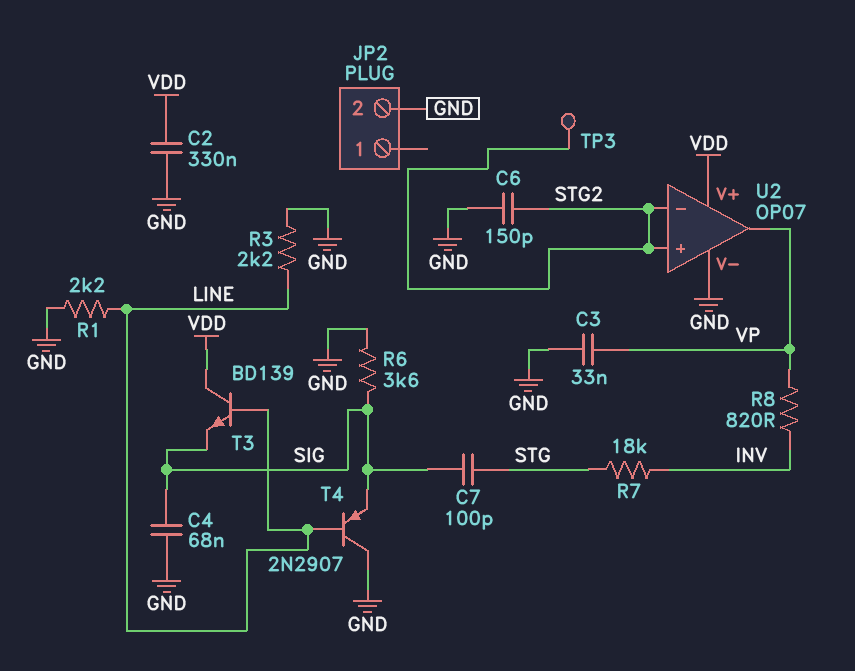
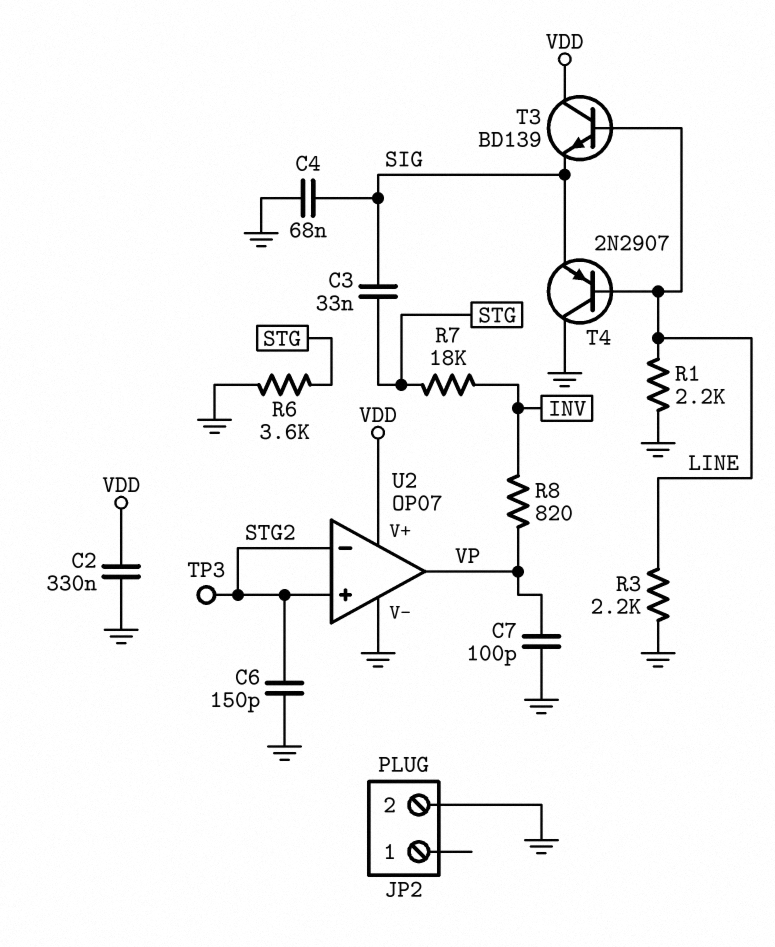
C3: 33nF (GND, VP) -> 33nF (SIG, STG)
C7: 100pF (SIG, STG) -> 100pF (GND, VP)
R6: 3.6k (GND, SIG) -> 3.6k (GND, STG)

